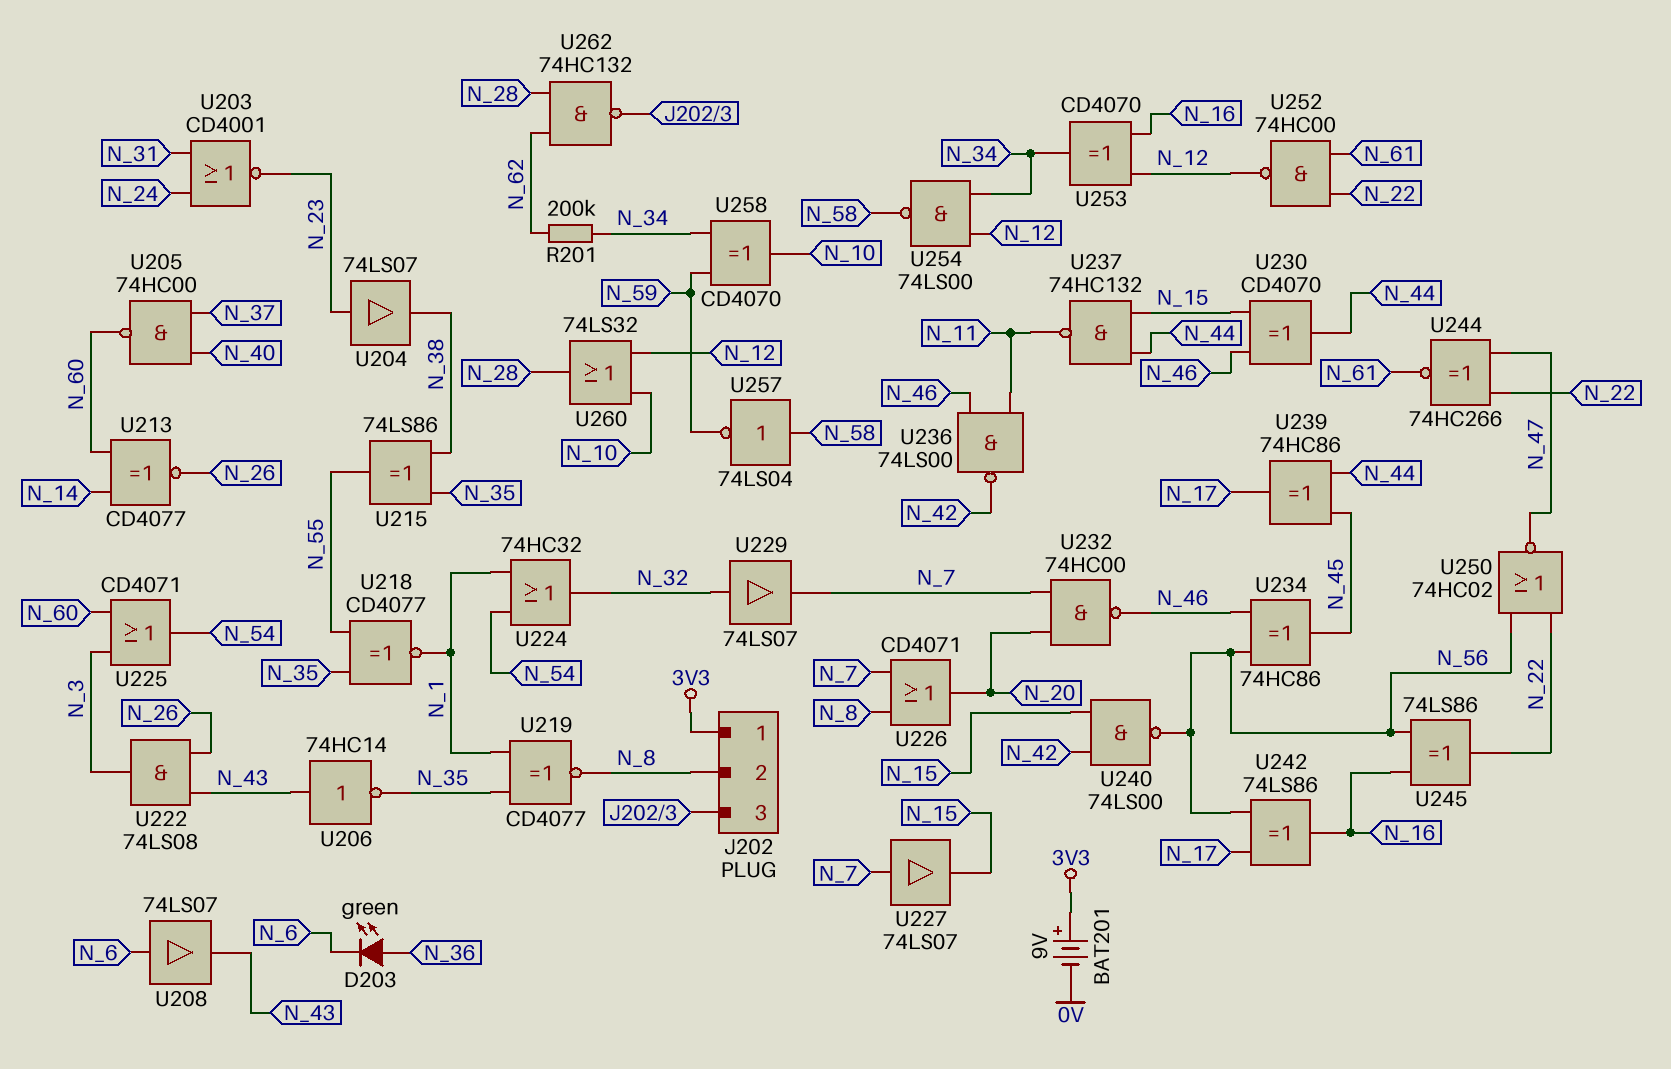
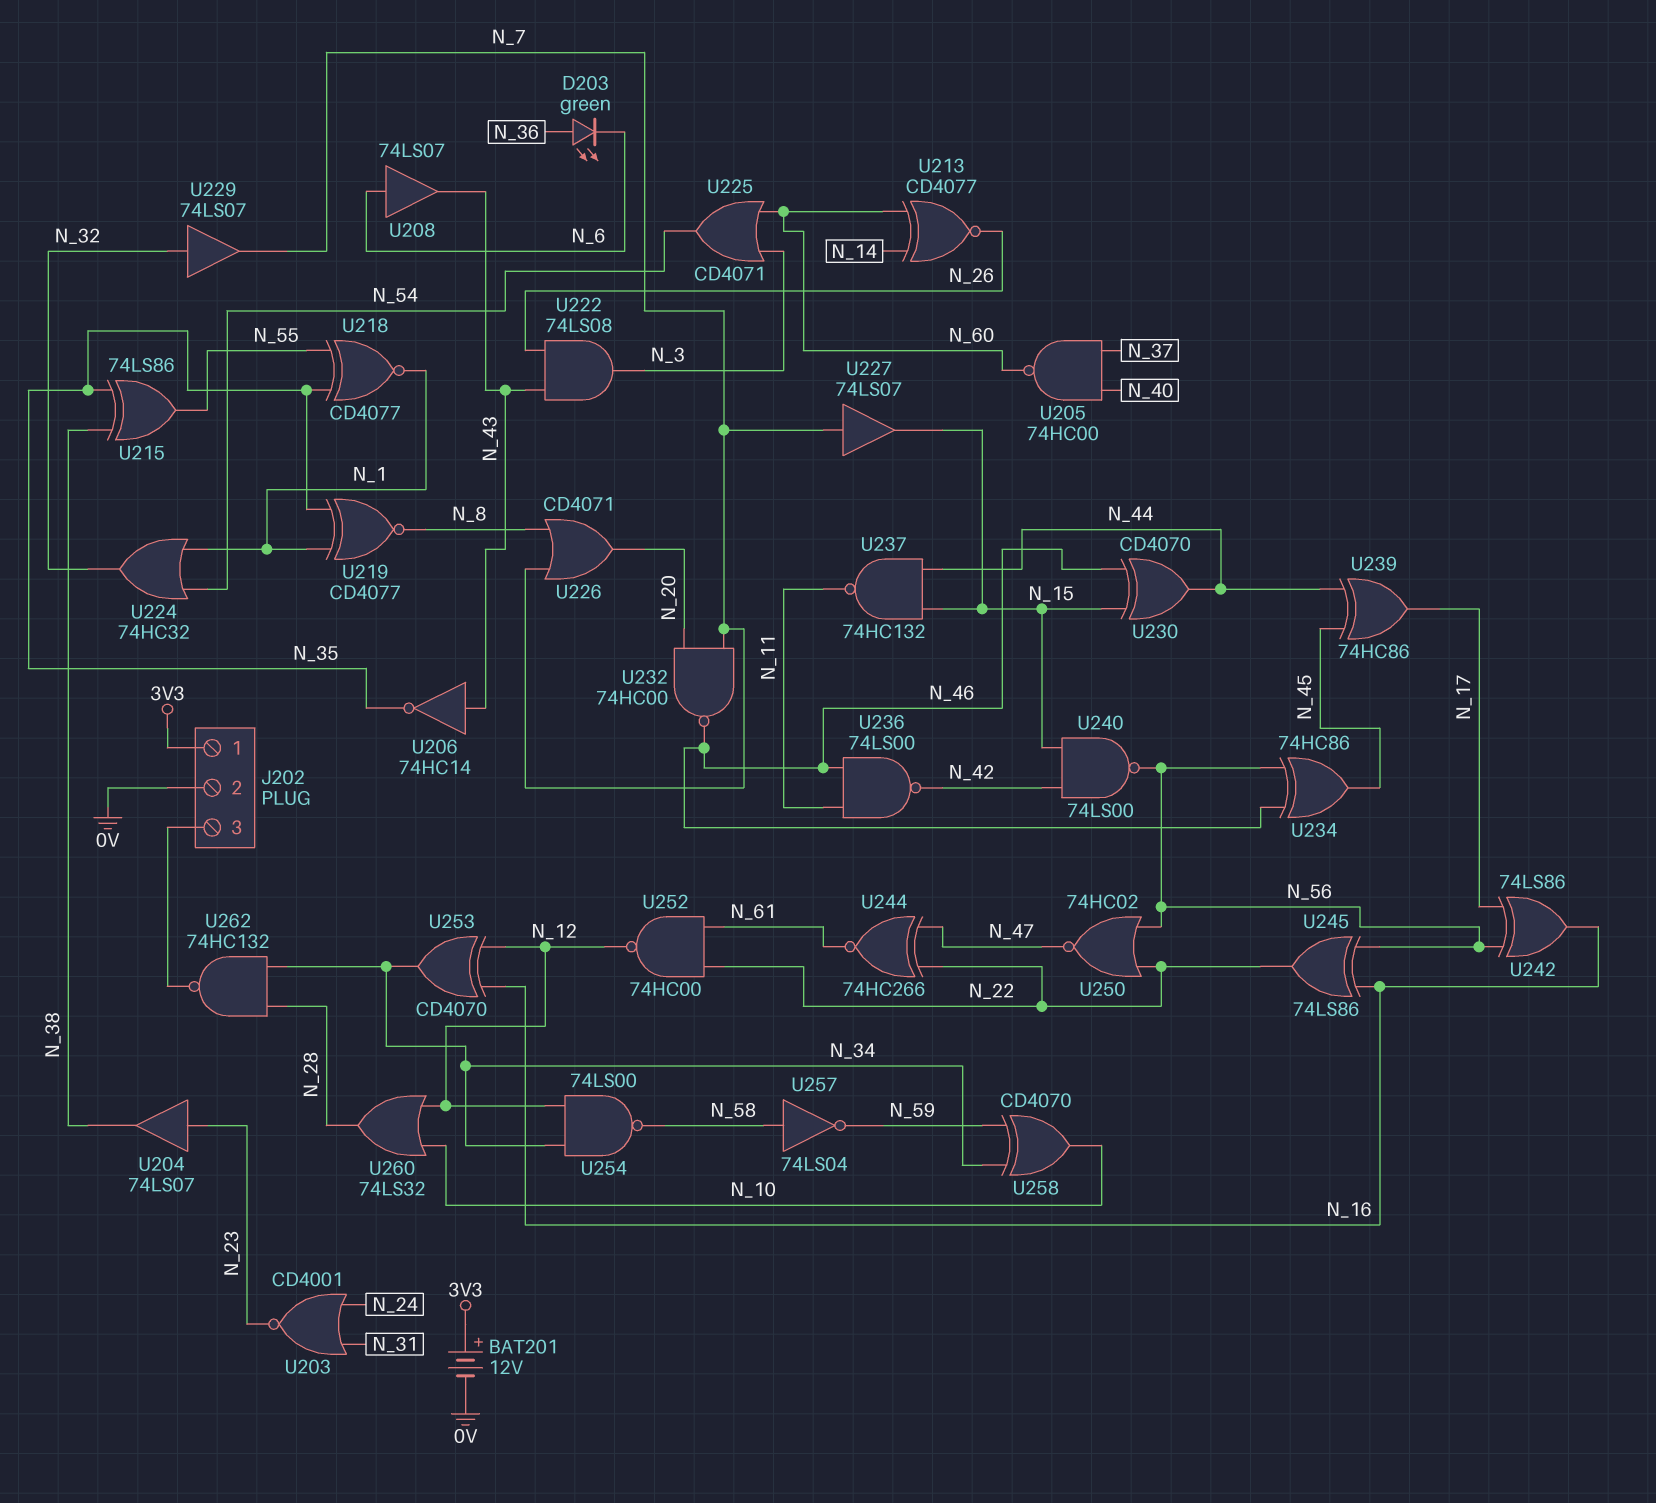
BAT201: 9V (plus 3V3, minus 0V) -> 12V (plus 3V3, minus 0V)
J202 pin 2: N_8 -> 0V
R201: 200k (N_34, N_62) -> none
U262: NAND 74HC132 (in N_28, in N_62, out J202/3) -> NAND 74HC132 (in N_28, in N_34, out J202/3)

